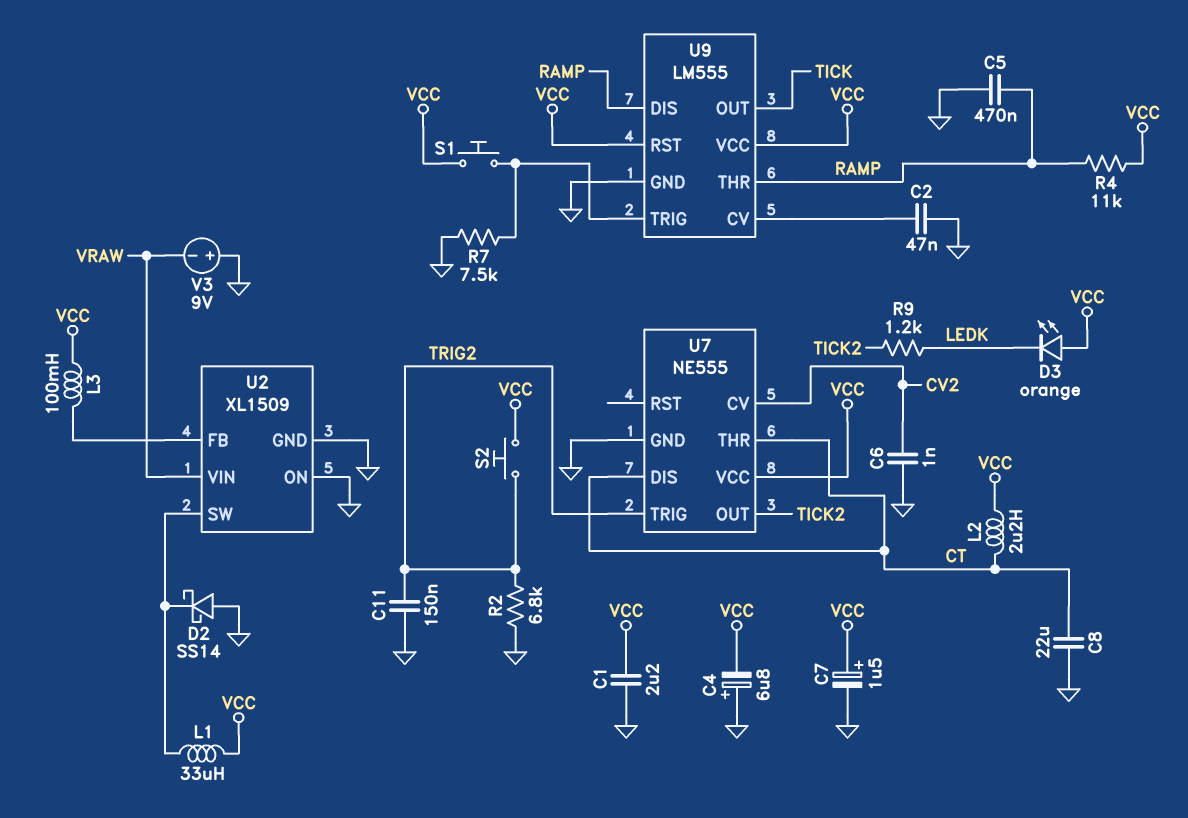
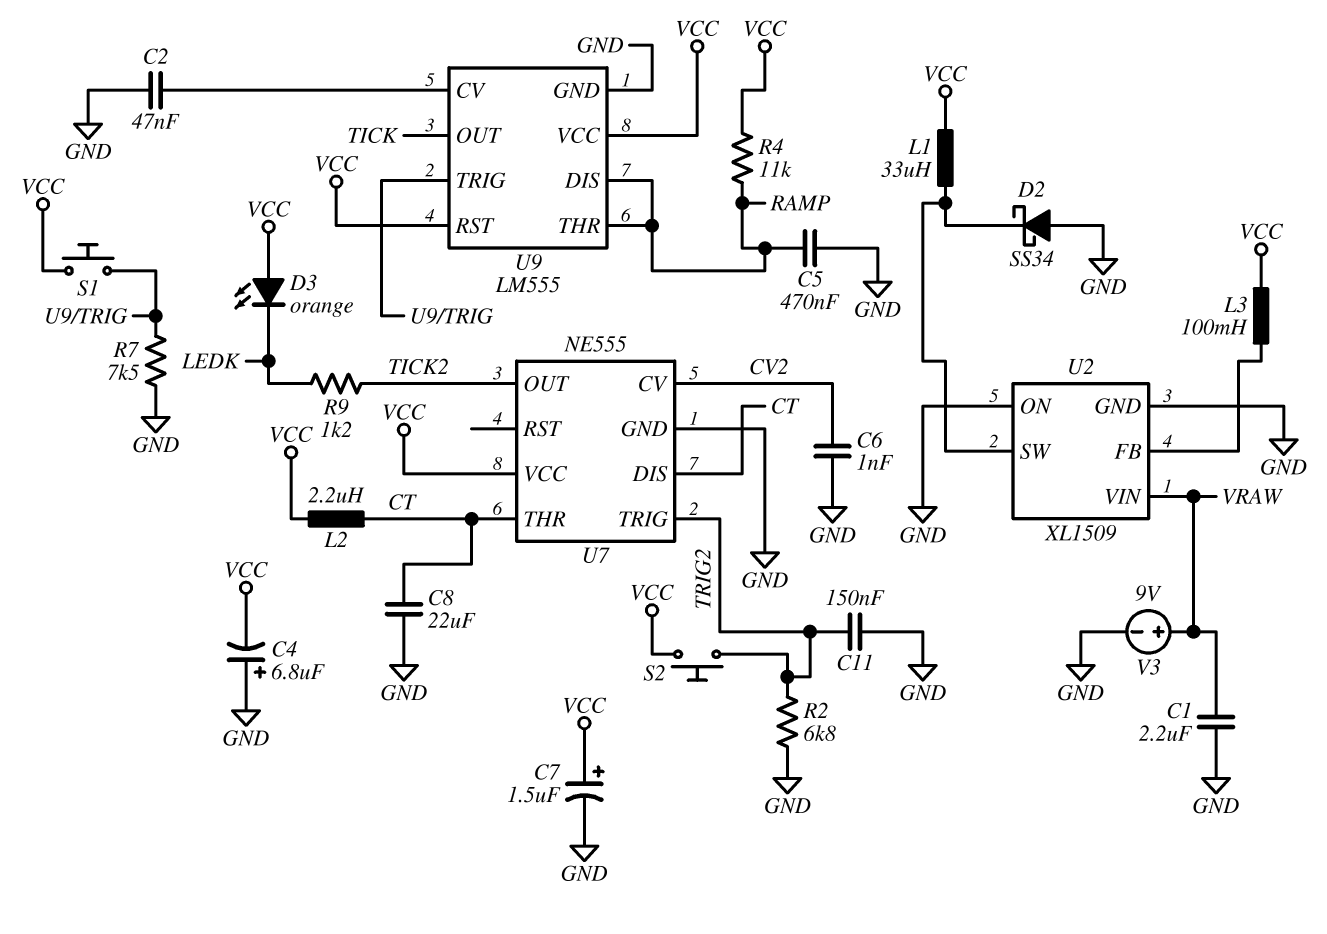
C1: 2.2uF (GND, VCC) -> 2.2uF (GND, VRAW)
D2: schottky SS14 (A GND, K U2/SW) -> schottky SS34 (A GND, K U2/SW)
V3: 9V (plus GND, minus VRAW) -> 9V (plus VRAW, minus GND)

